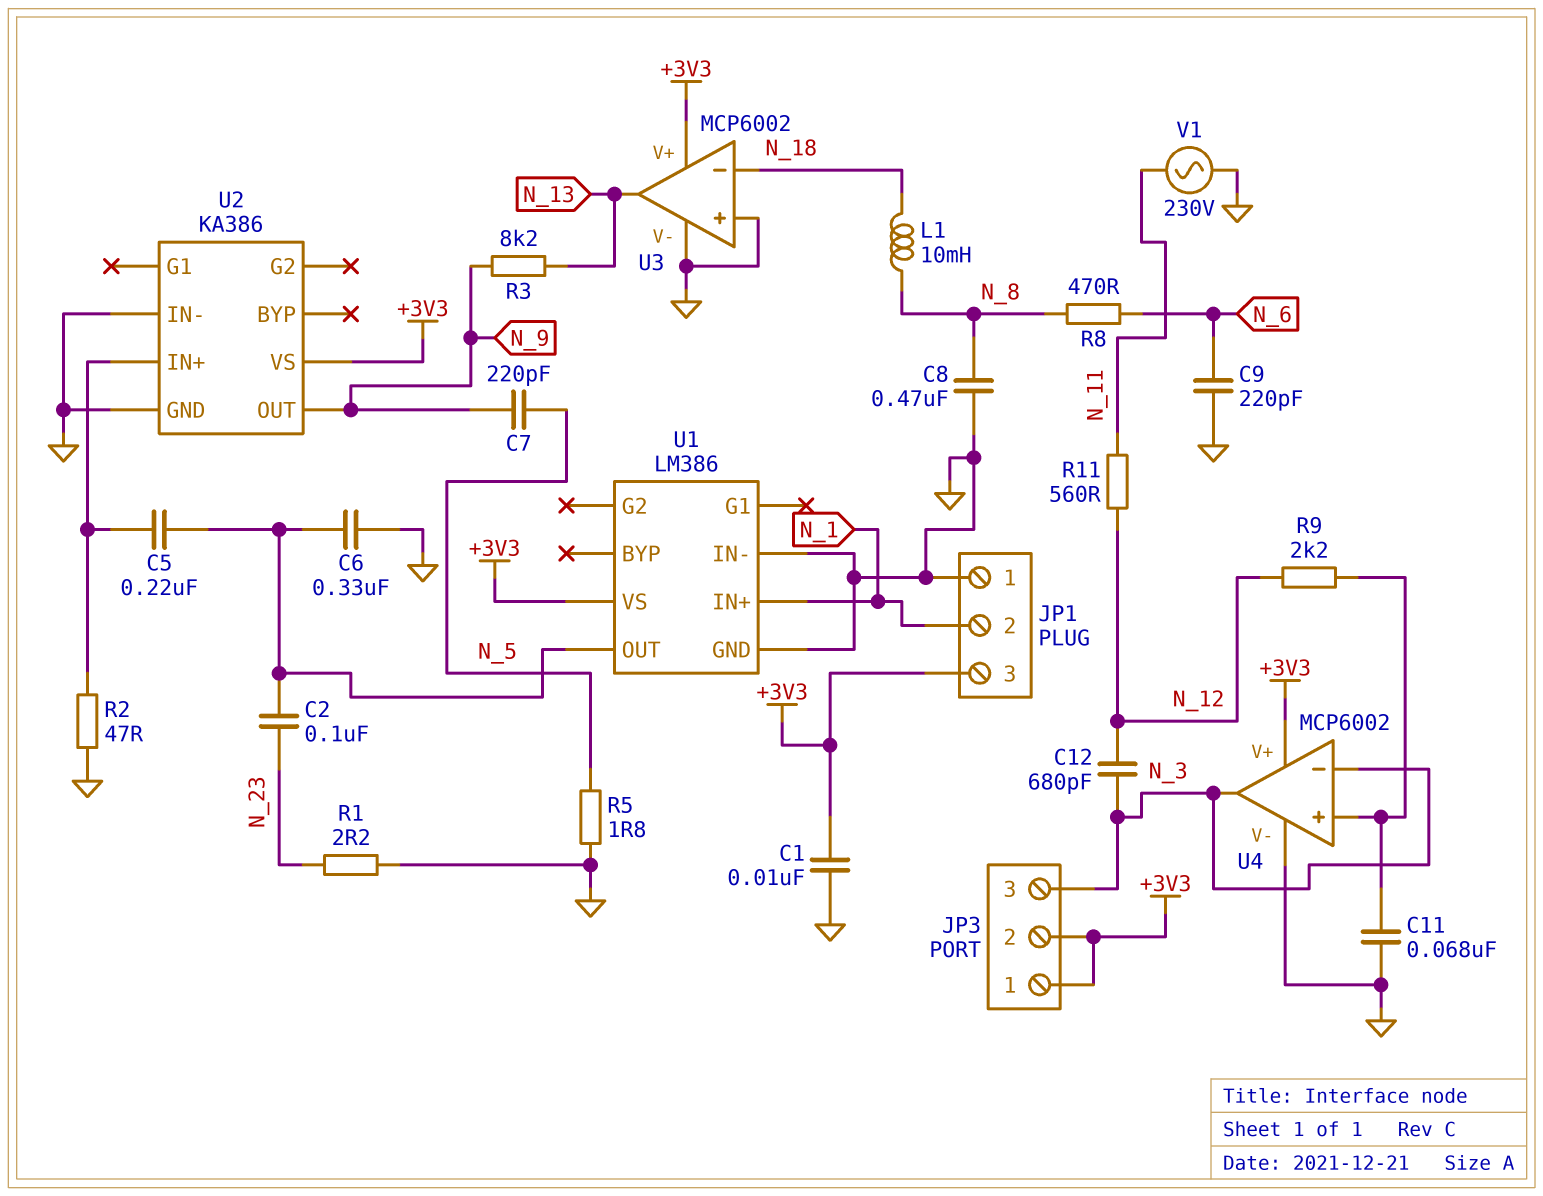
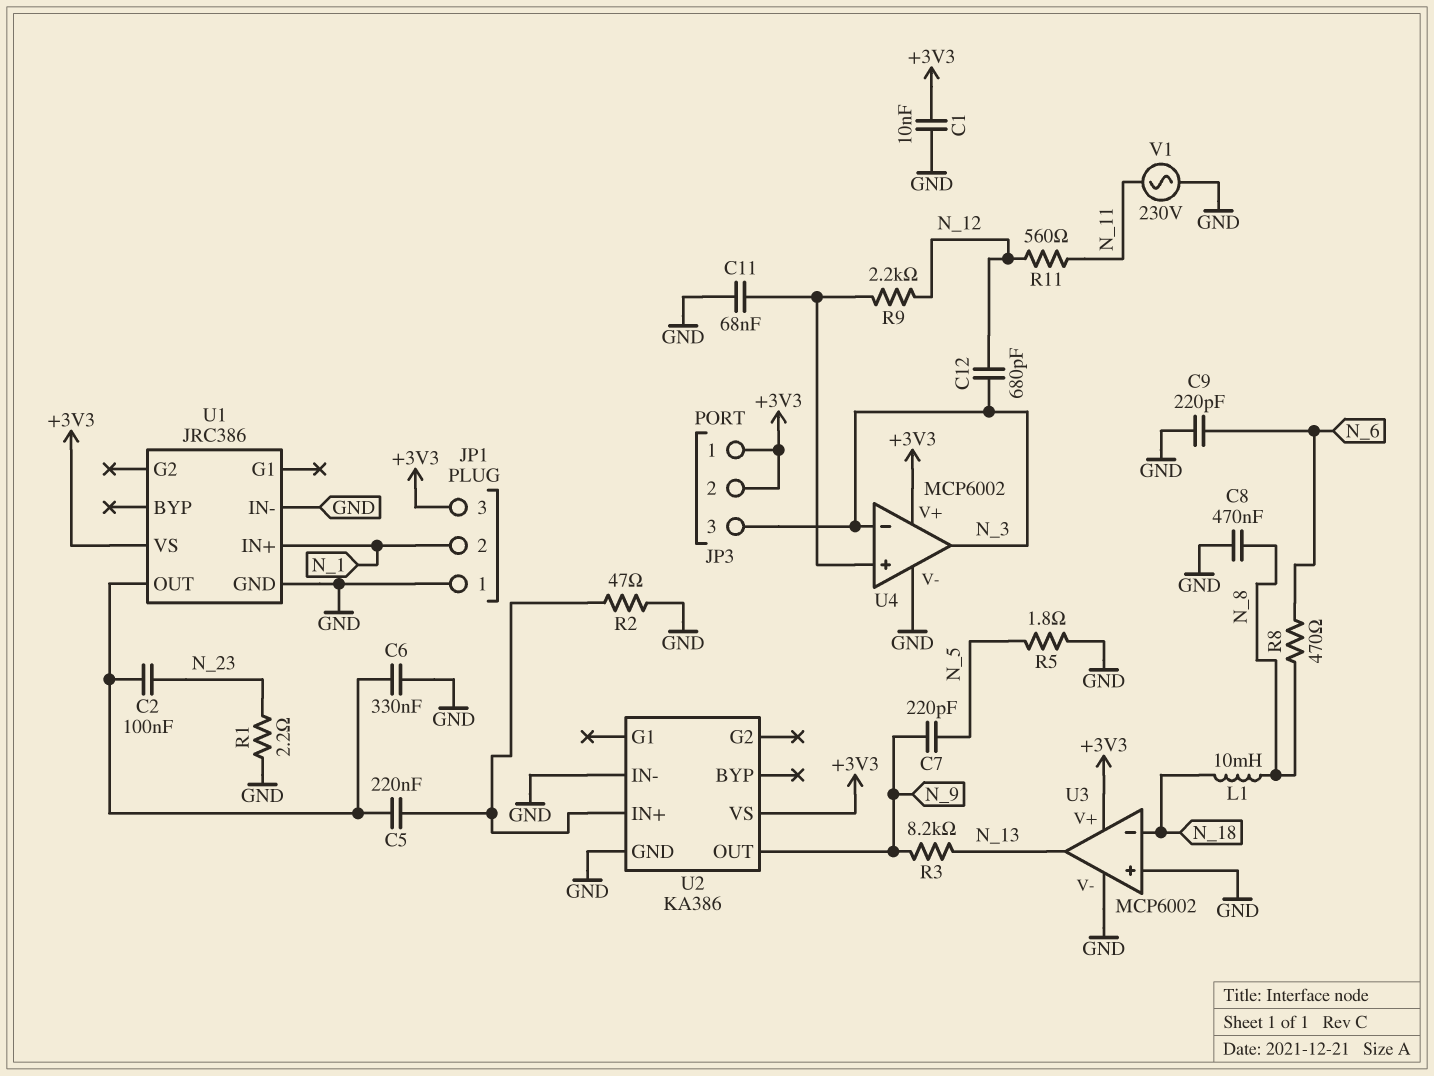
U1: LM386 -> JRC386

